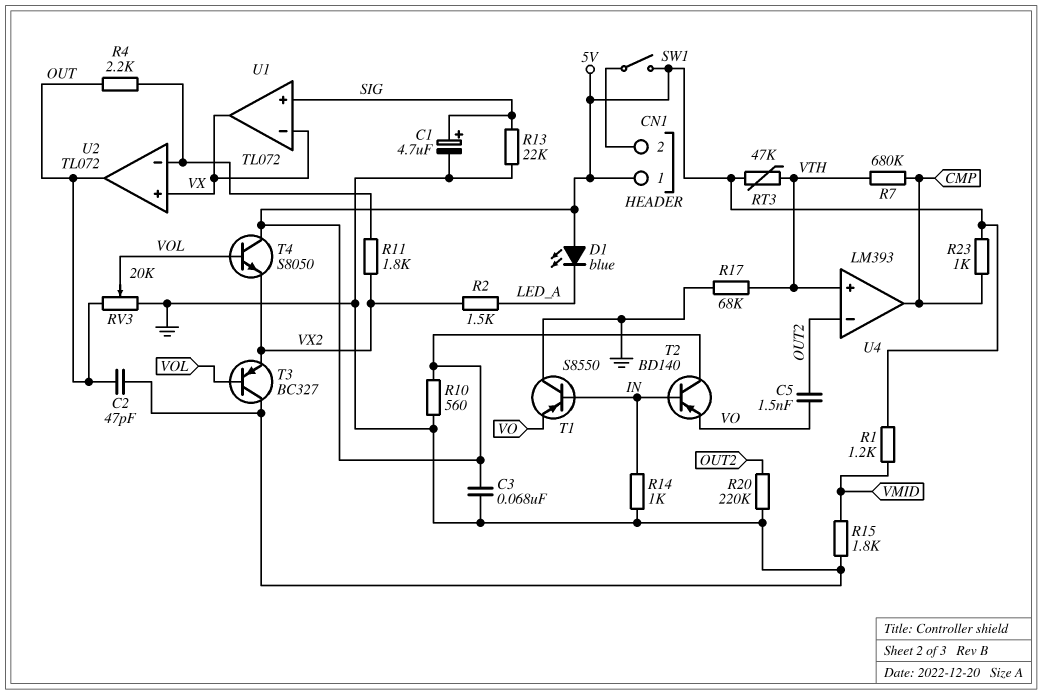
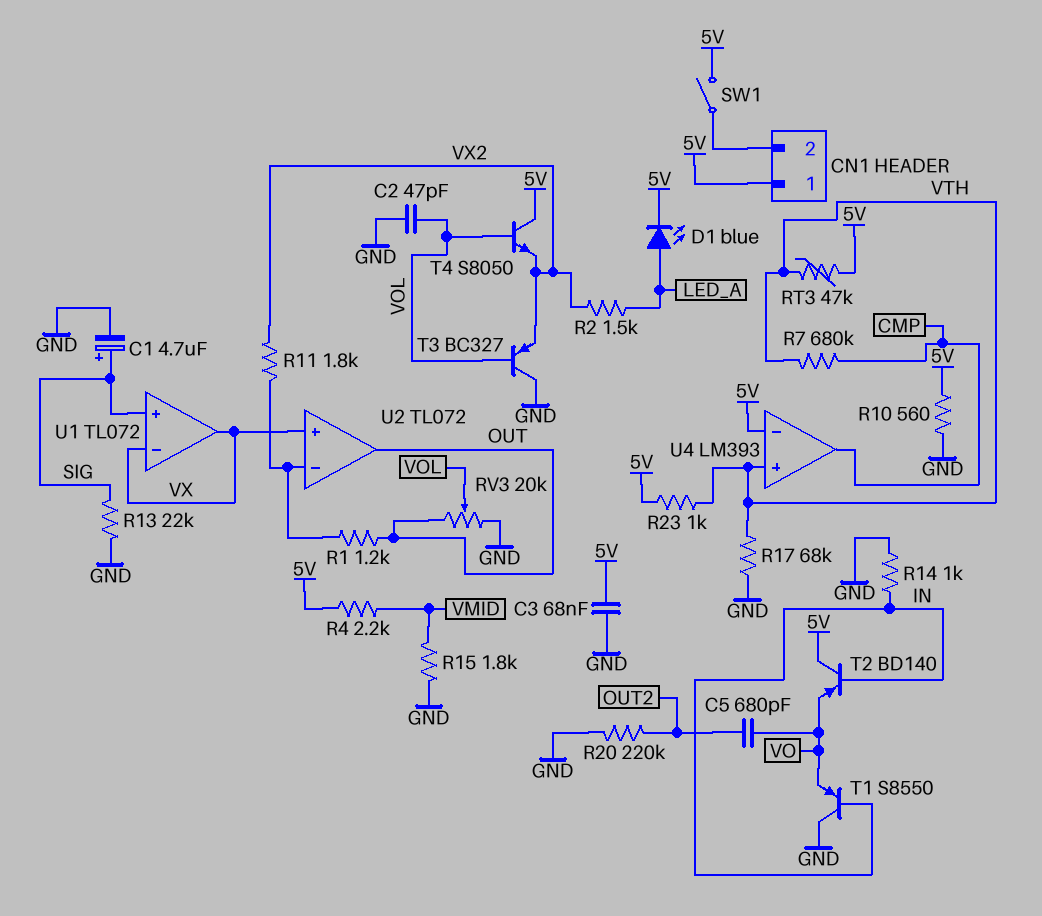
C2: 47pF (GND, OUT) -> 47pF (GND, VOL)
C5: 1.5nF (OUT2, VO) -> 680pF (OUT2, VO)
D1: LED blue (A 5V, K LED_A) -> LED blue (A LED_A, K 5V)
R1: 1.2k (5V, VMID) -> 1.2k (OUT, U2/in-)
R4: 2.2k (OUT, U2/in-) -> 2.2k (5V, VMID)
R23: 1k (5V, CMP) -> 1k (5V, VTH)
U4 pin in-: OUT2 -> 5V

